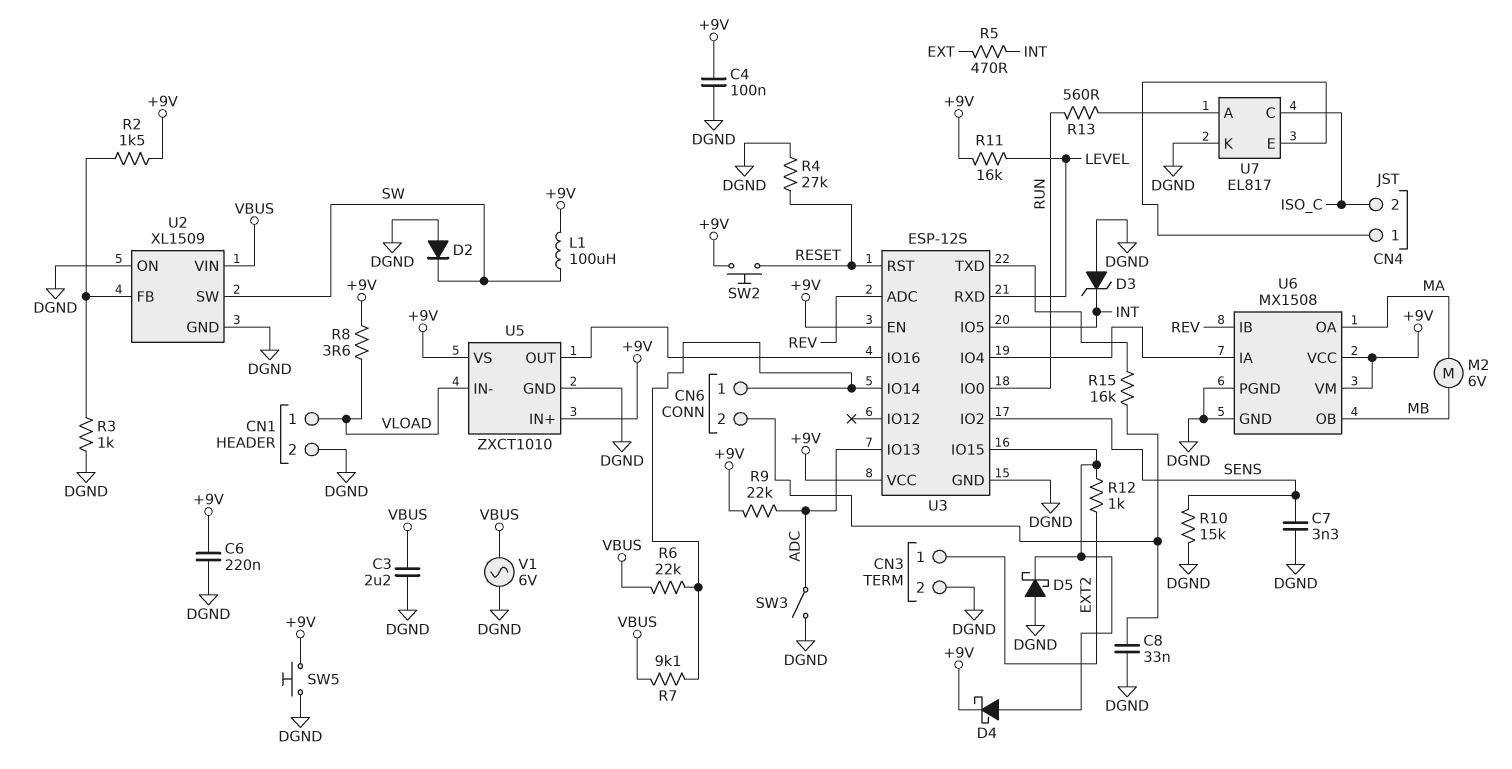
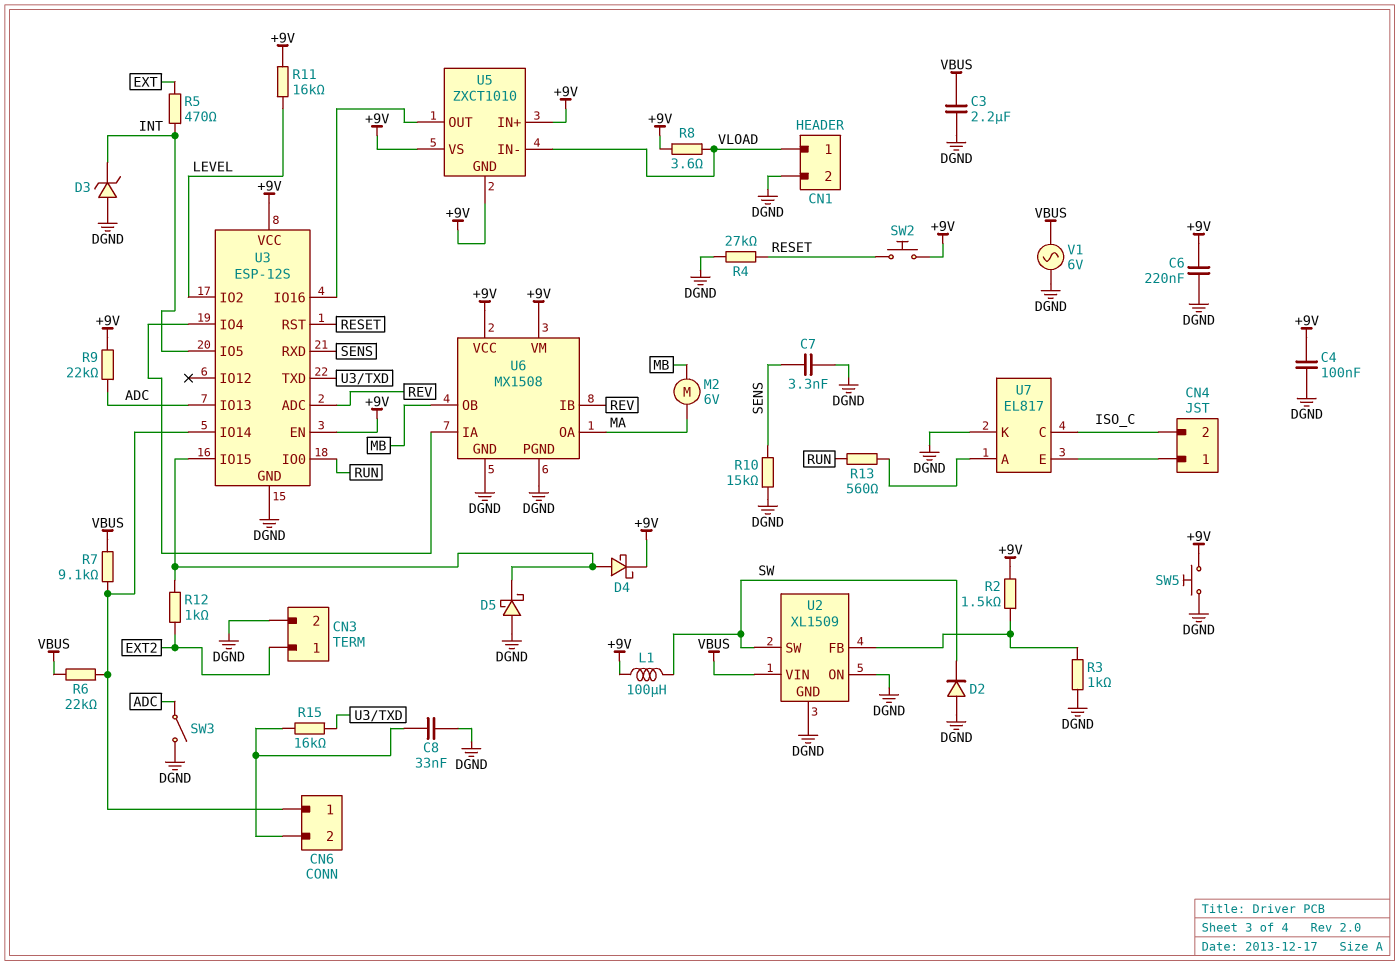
U3 pin IO2: SENS -> LEVEL
U3 pin RXD: LEVEL -> SENS
U5 pin GND: DGND -> +9V

